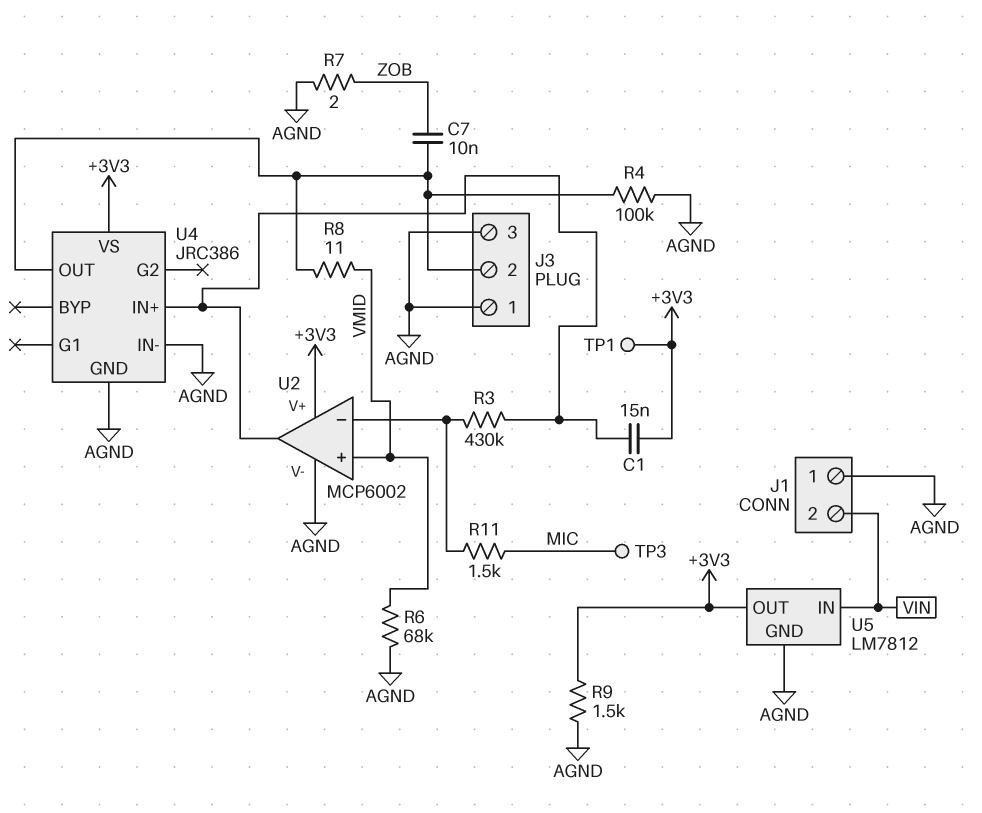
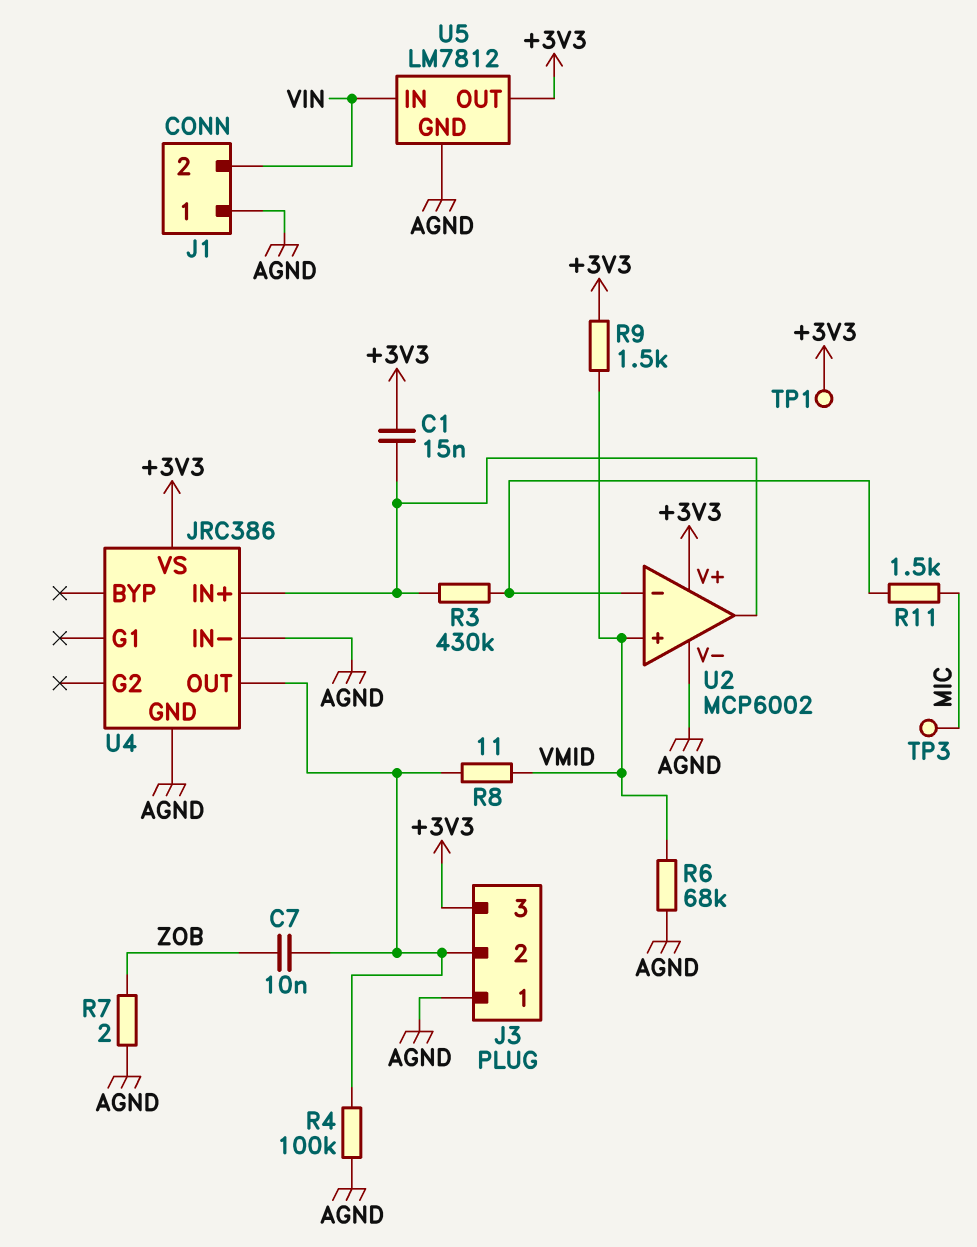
J3 pin 3: AGND -> +3V3
R9: 1.5k (+3V3, AGND) -> 1.5k (+3V3, VMID)

